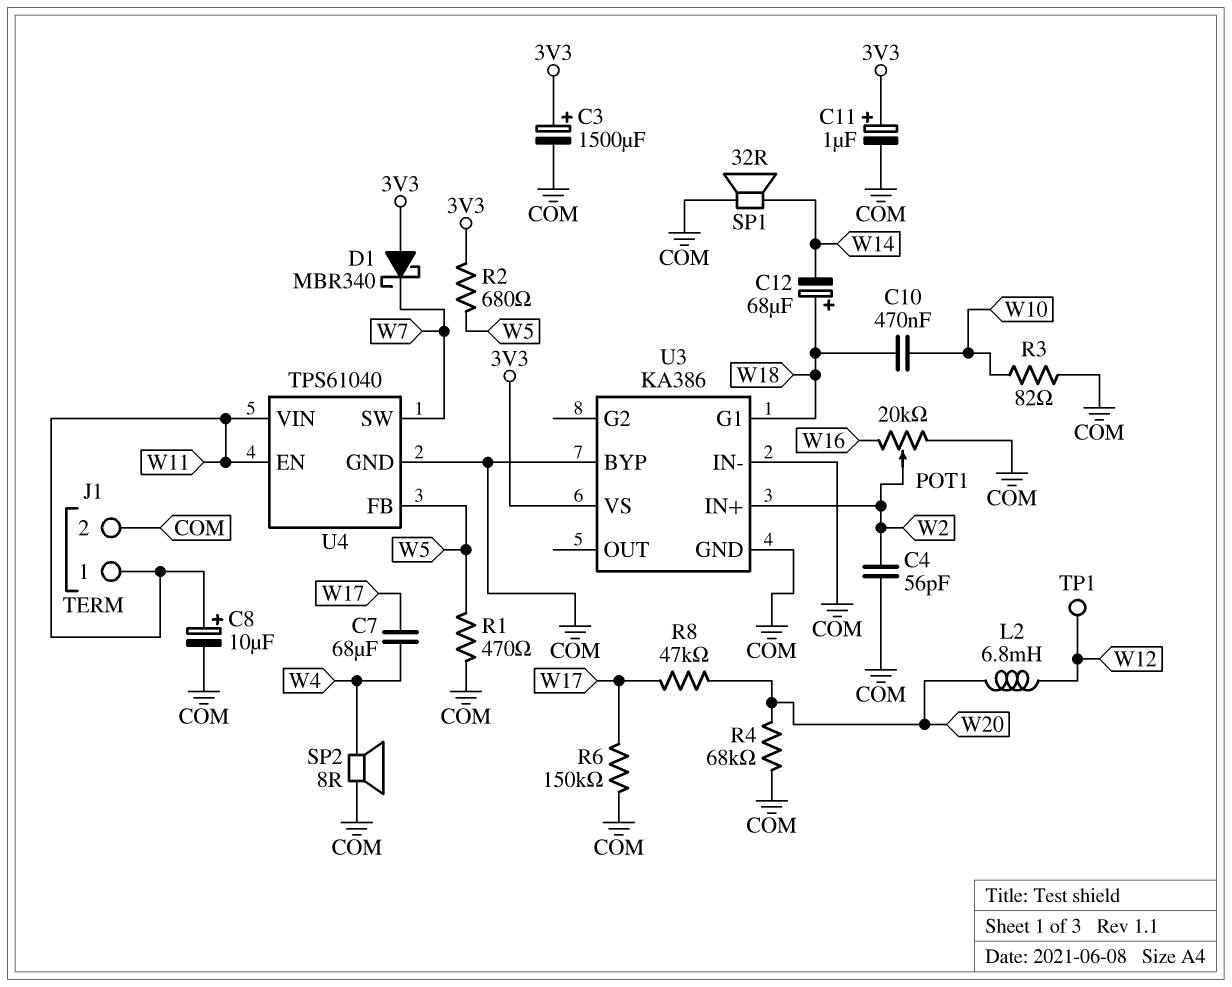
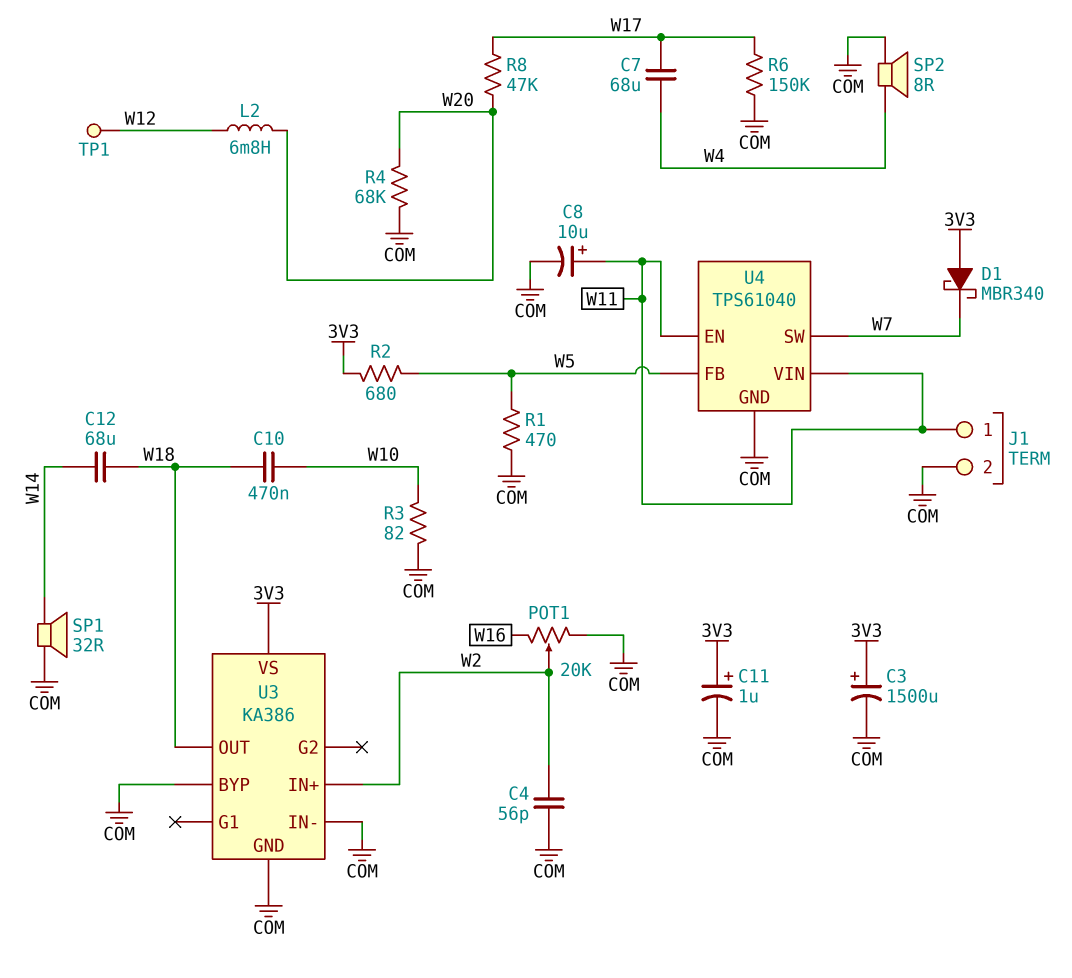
C12: 68uF (plus W18, minus W14) -> 68uF (W14, W18)
U3 pin G1: W18 -> none
U3 pin OUT: none -> W18

